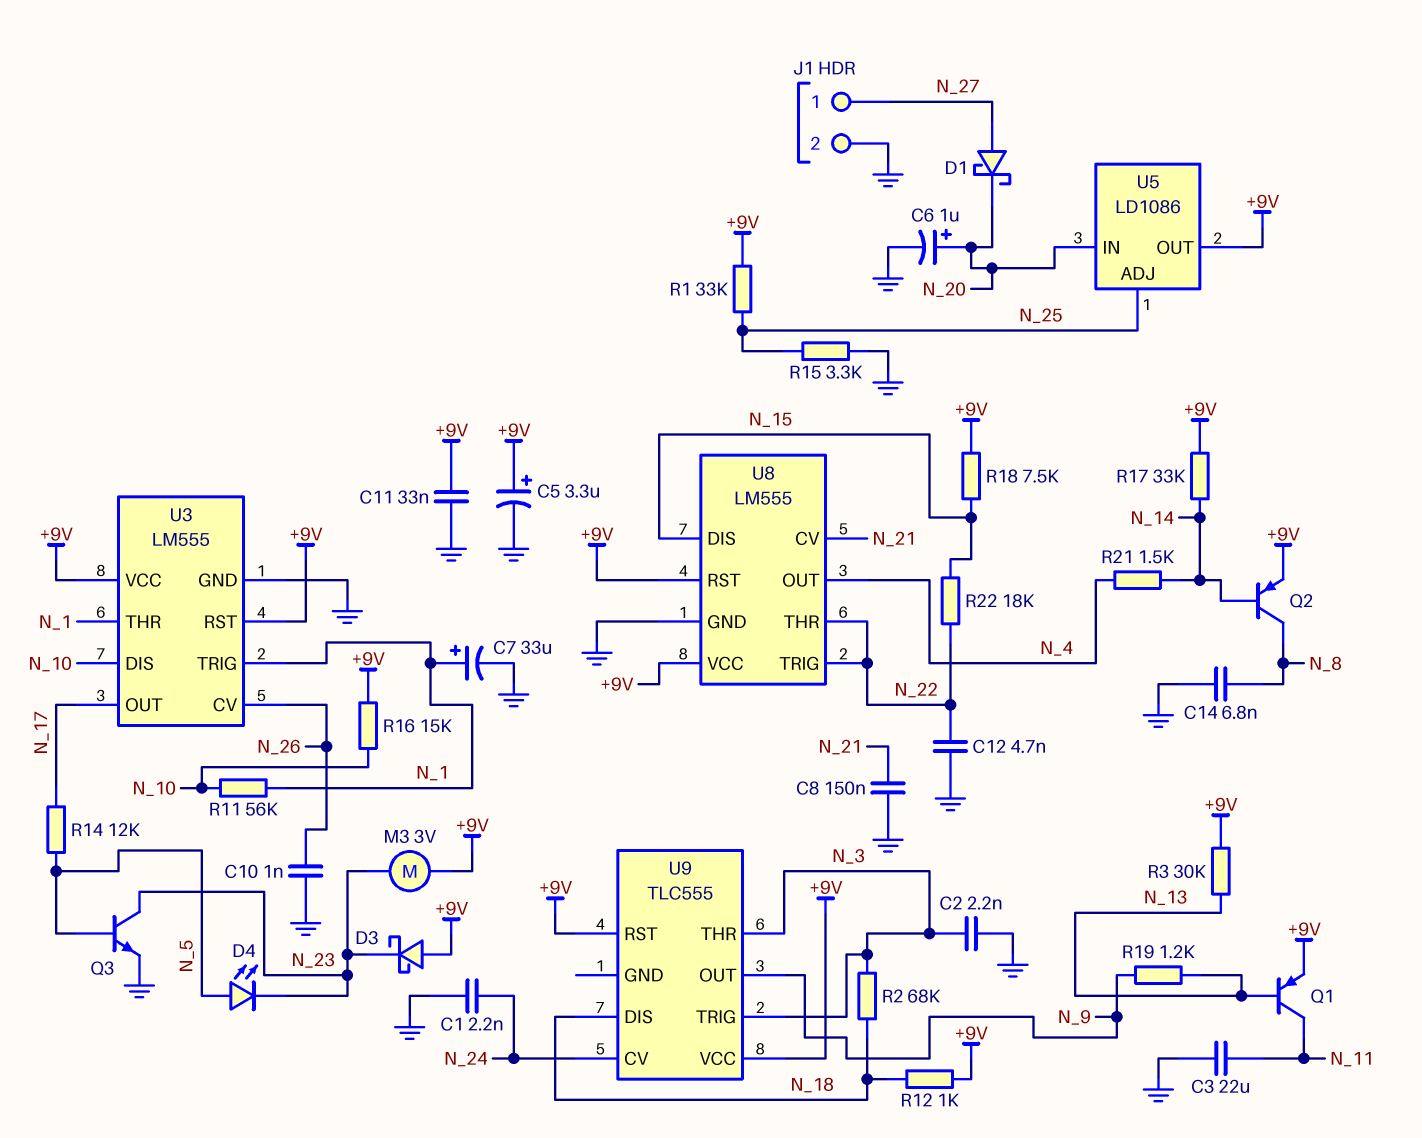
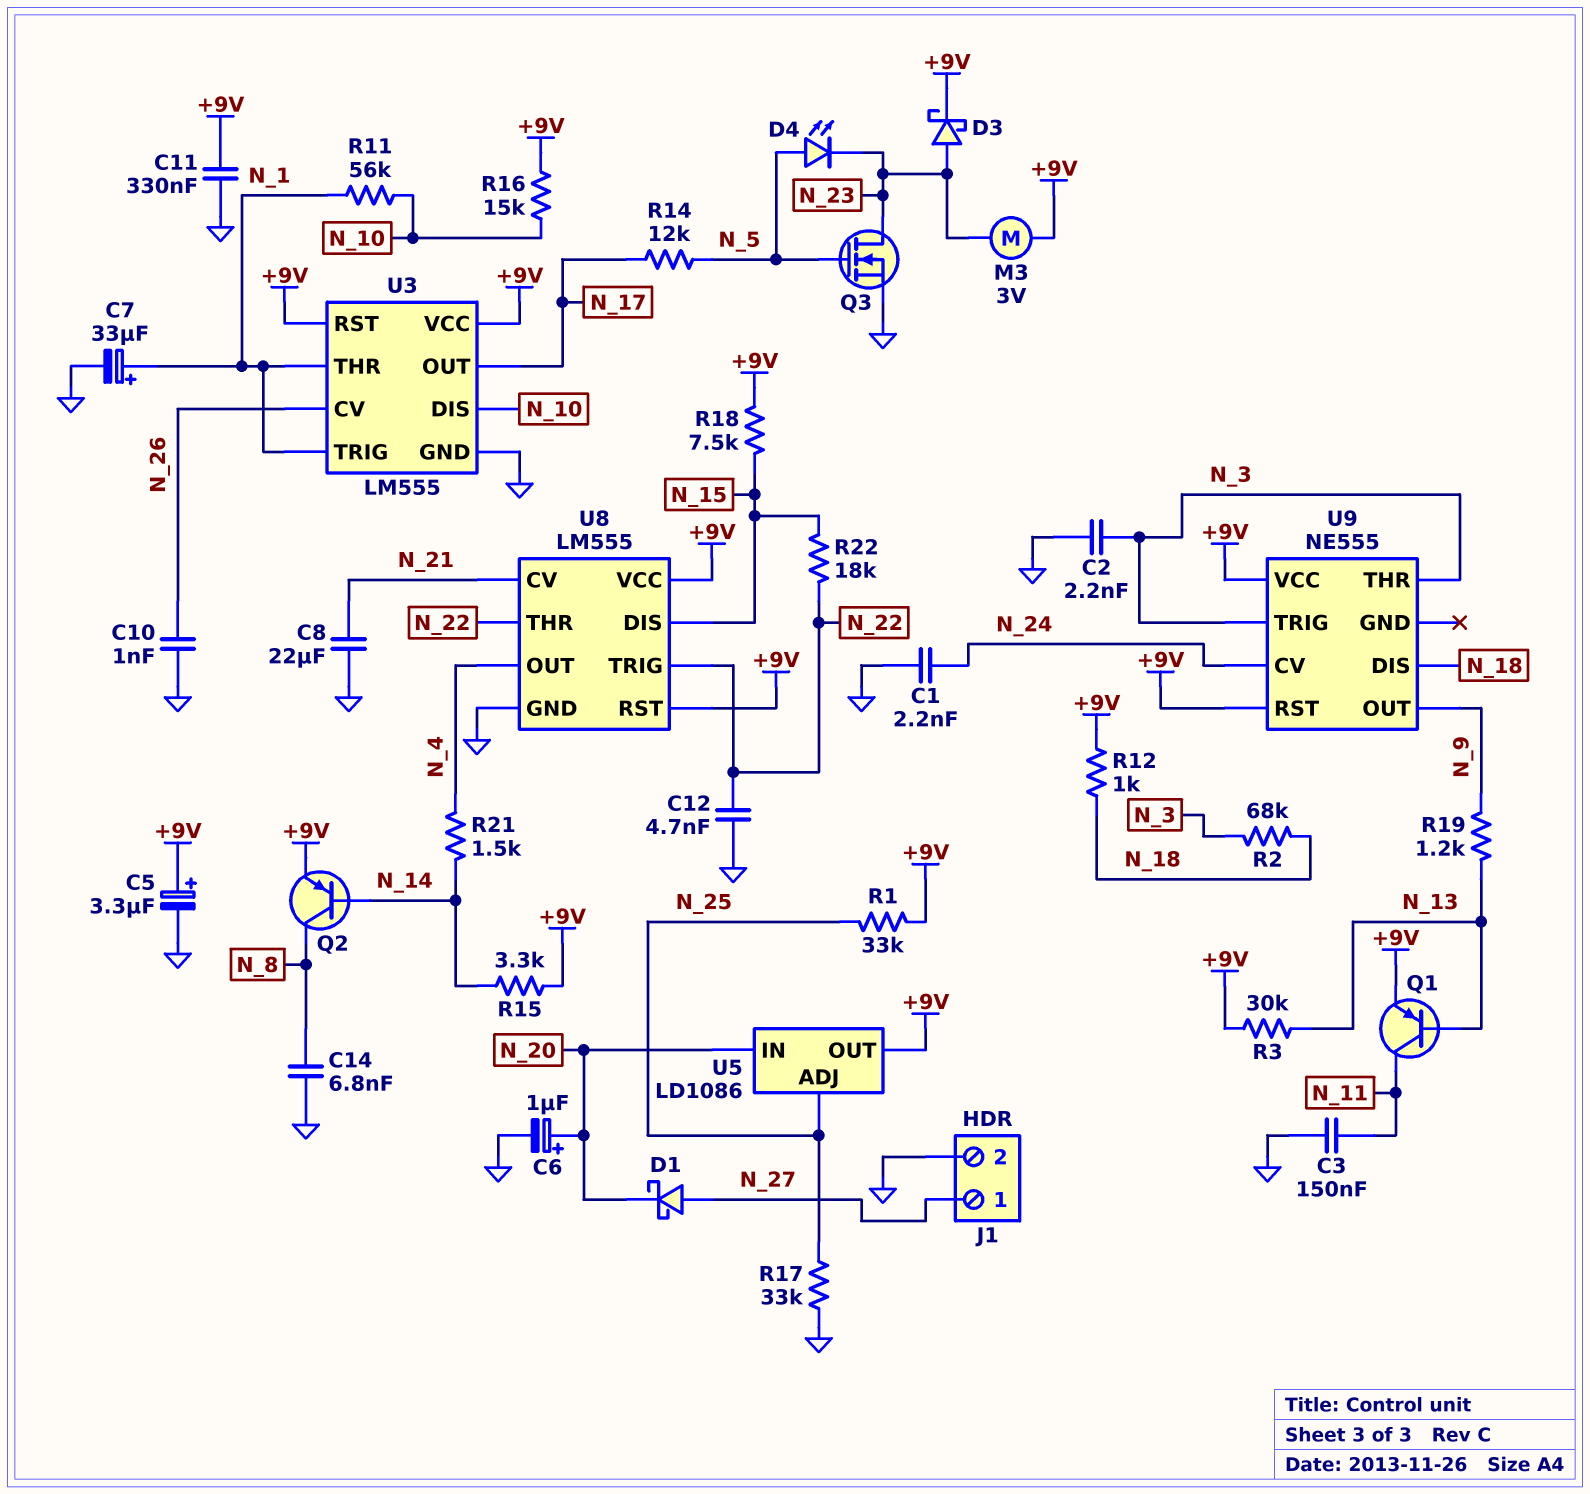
C3: 22uF (GND, N_11) -> 150nF (GND, N_11)
C8: 150nF (GND, N_21) -> 22uF (GND, N_21)
C11: 33nF (+9V, GND) -> 330nF (+9V, GND)
D3: schottky (A +9V, K N_23) -> schottky (A N_23, K +9V)
Q3: NPN (B N_5, C N_23, E GND) -> NMOS (G N_5, D N_23, S GND)
R15: 3.3k (GND, N_25) -> 3.3k (+9V, N_14)
R17: 33k (+9V, N_14) -> 33k (GND, N_25)
U9: TLC555 -> NE555

